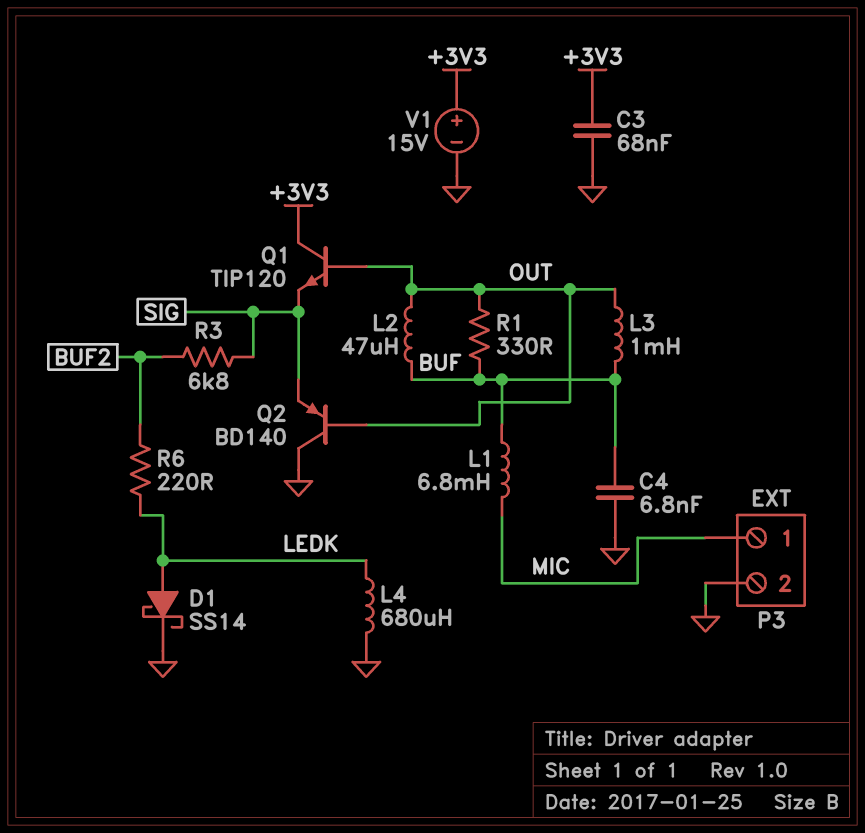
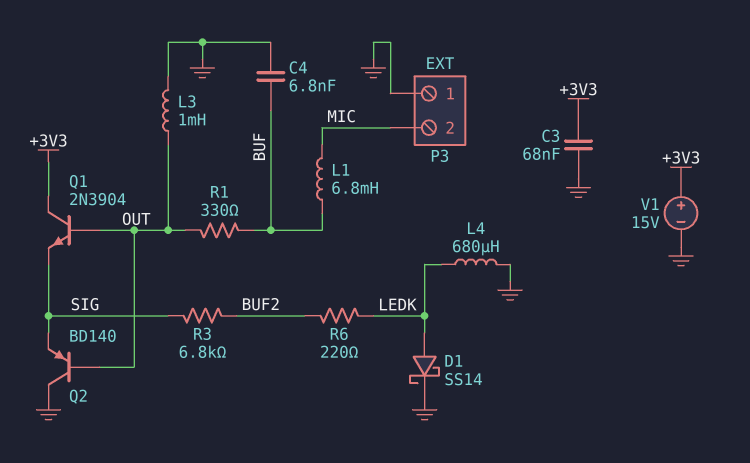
L2: 47uH (BUF, OUT) -> none
L3: 1mH (BUF, OUT) -> 1mH (GND, OUT)
P3 pin 1: MIC -> GND
P3 pin 2: GND -> MIC
Q1: NPN TIP120 (B OUT, C +3V3, E SIG) -> NPN 2N3904 (B OUT, C +3V3, E SIG)

